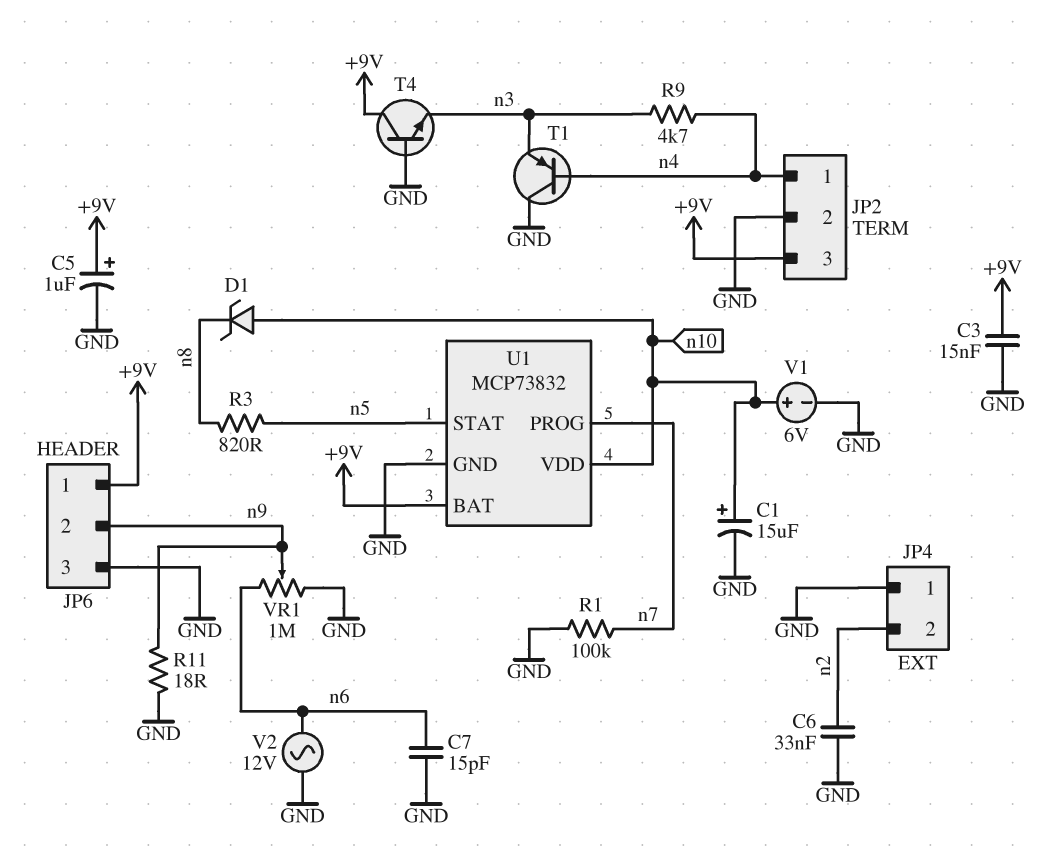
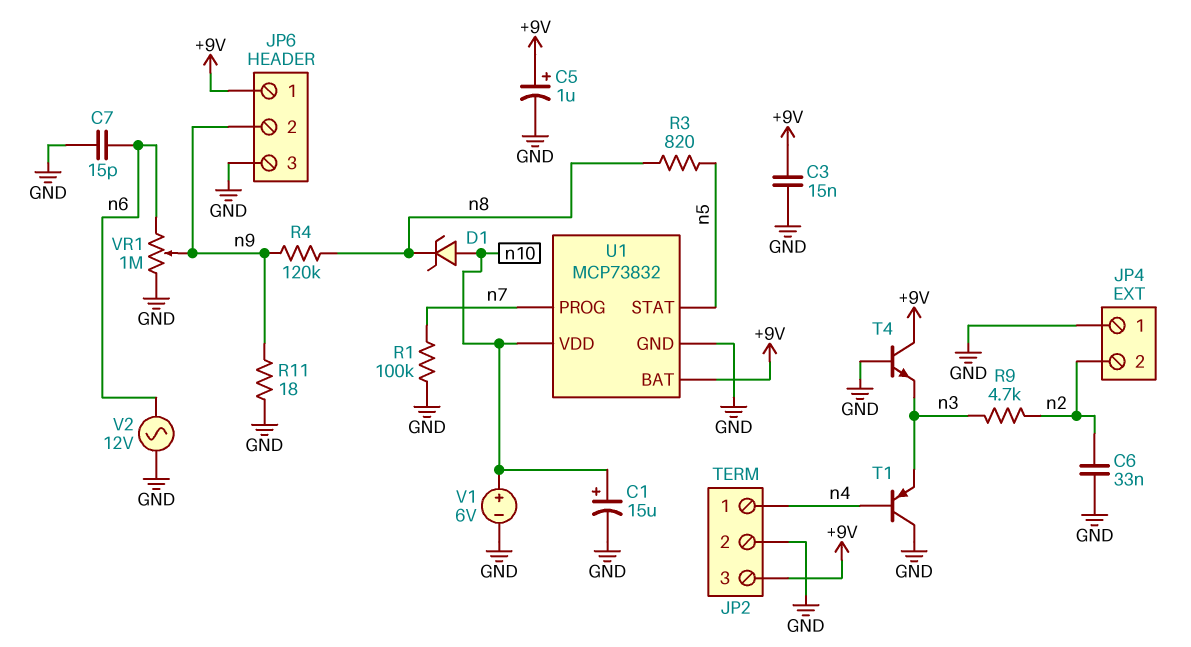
R4: none -> 120k (n8, n9)
R9: 4.7k (n3, n4) -> 4.7k (n2, n3)

